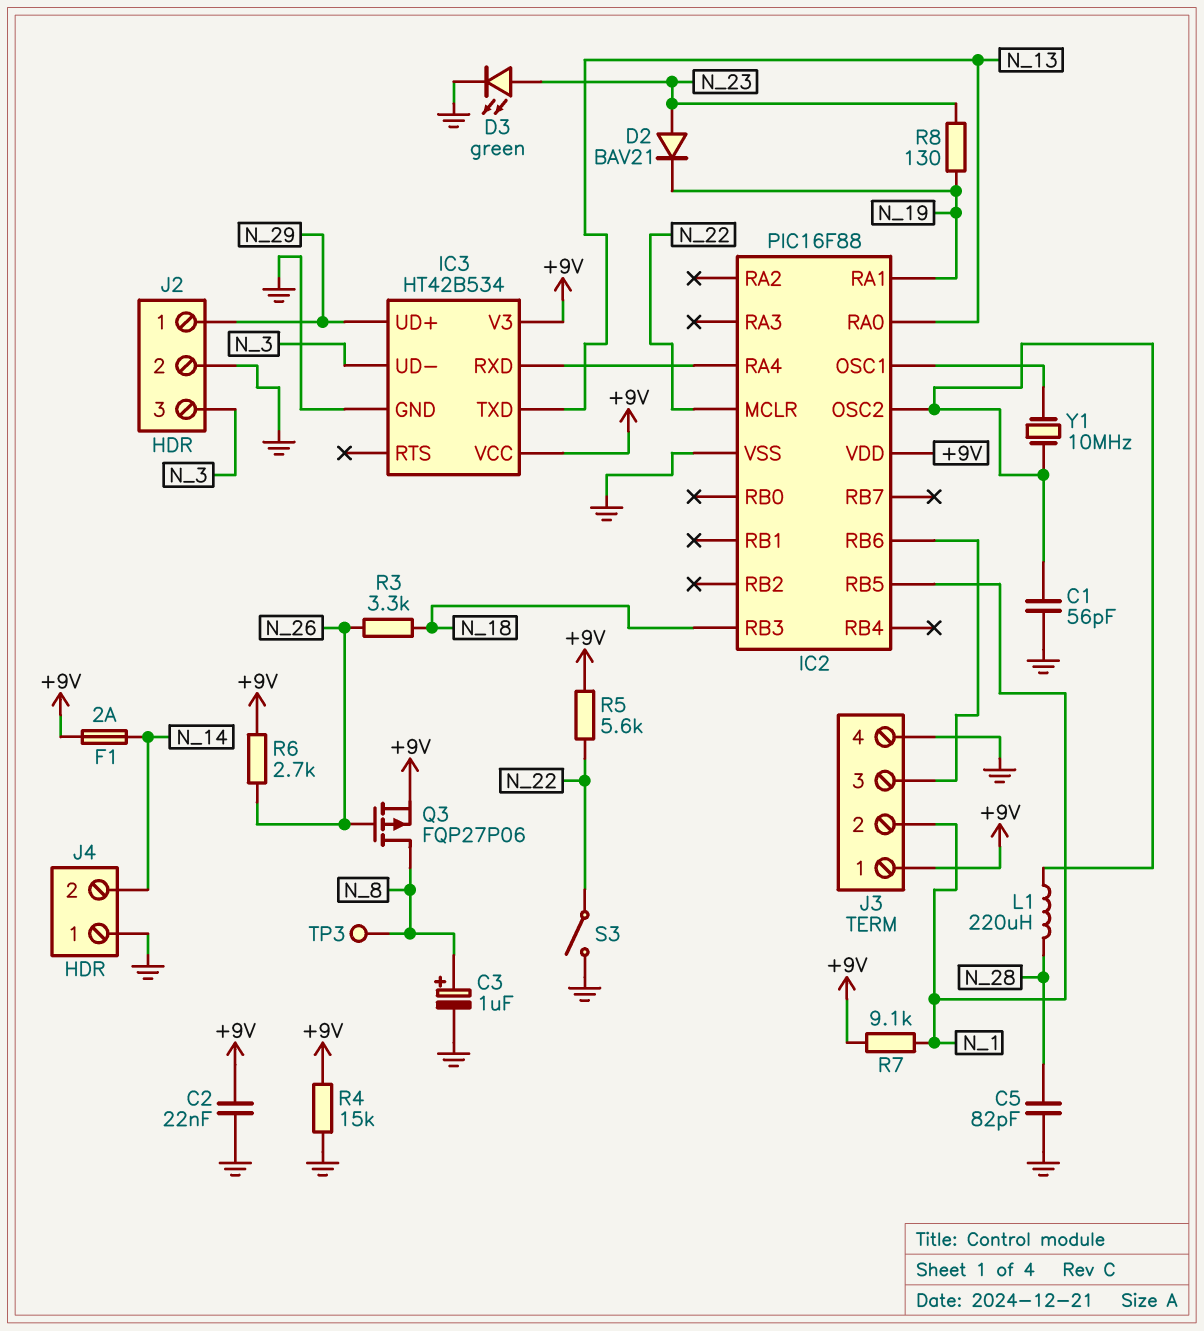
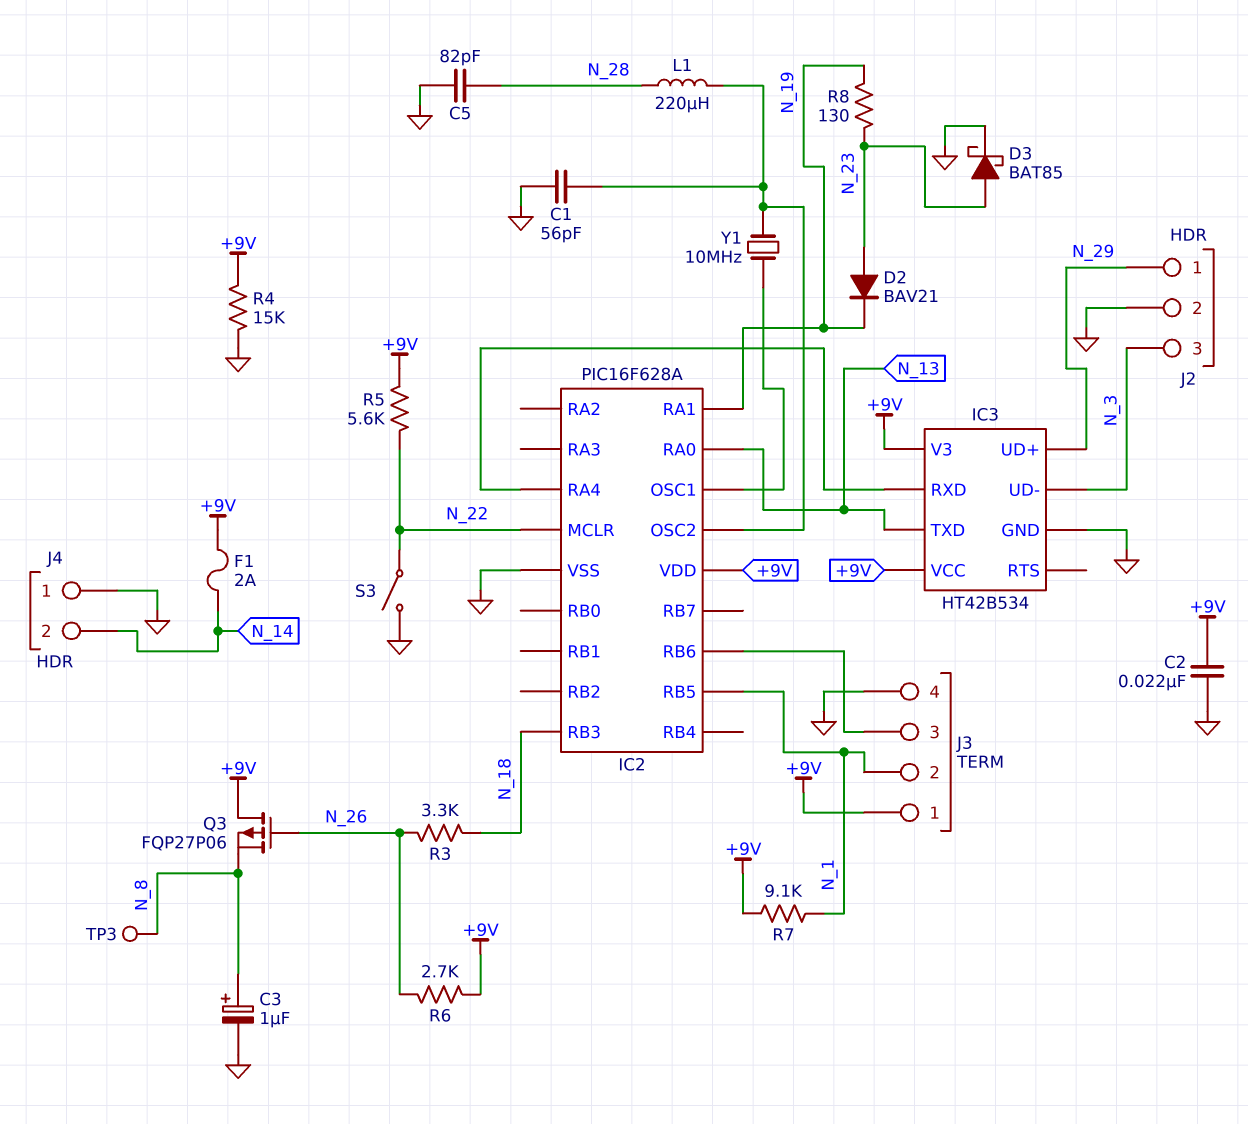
D3: LED green (A N_23, K GND) -> schottky BAT85 (A N_23, K GND)
IC2: PIC16F88 -> PIC16F628A
Q3: PMOS FQP27P06 (G N_26, D N_8, S +9V) -> PMOS FQP27P06 (G N_26, D +9V, S N_8)

